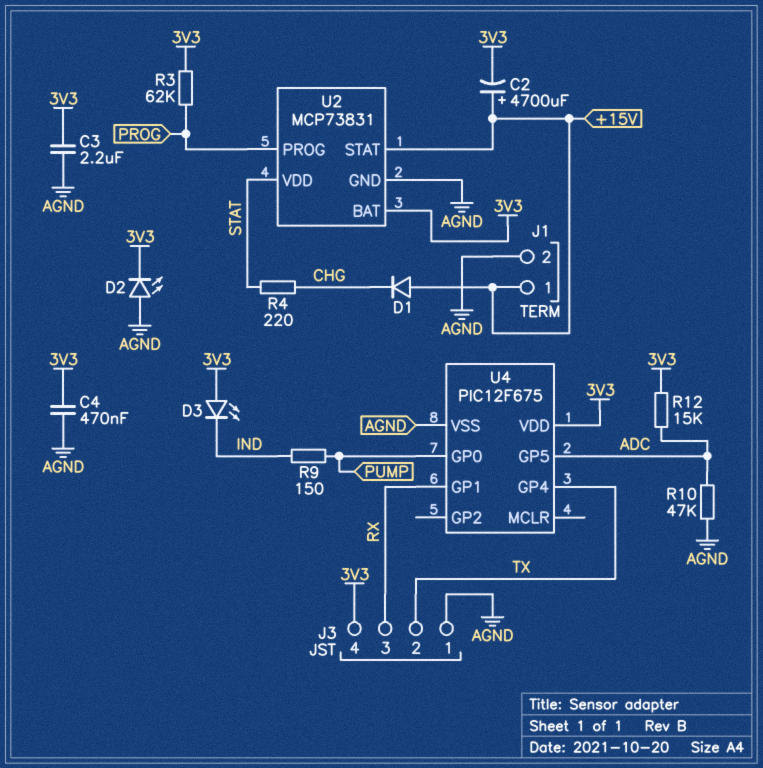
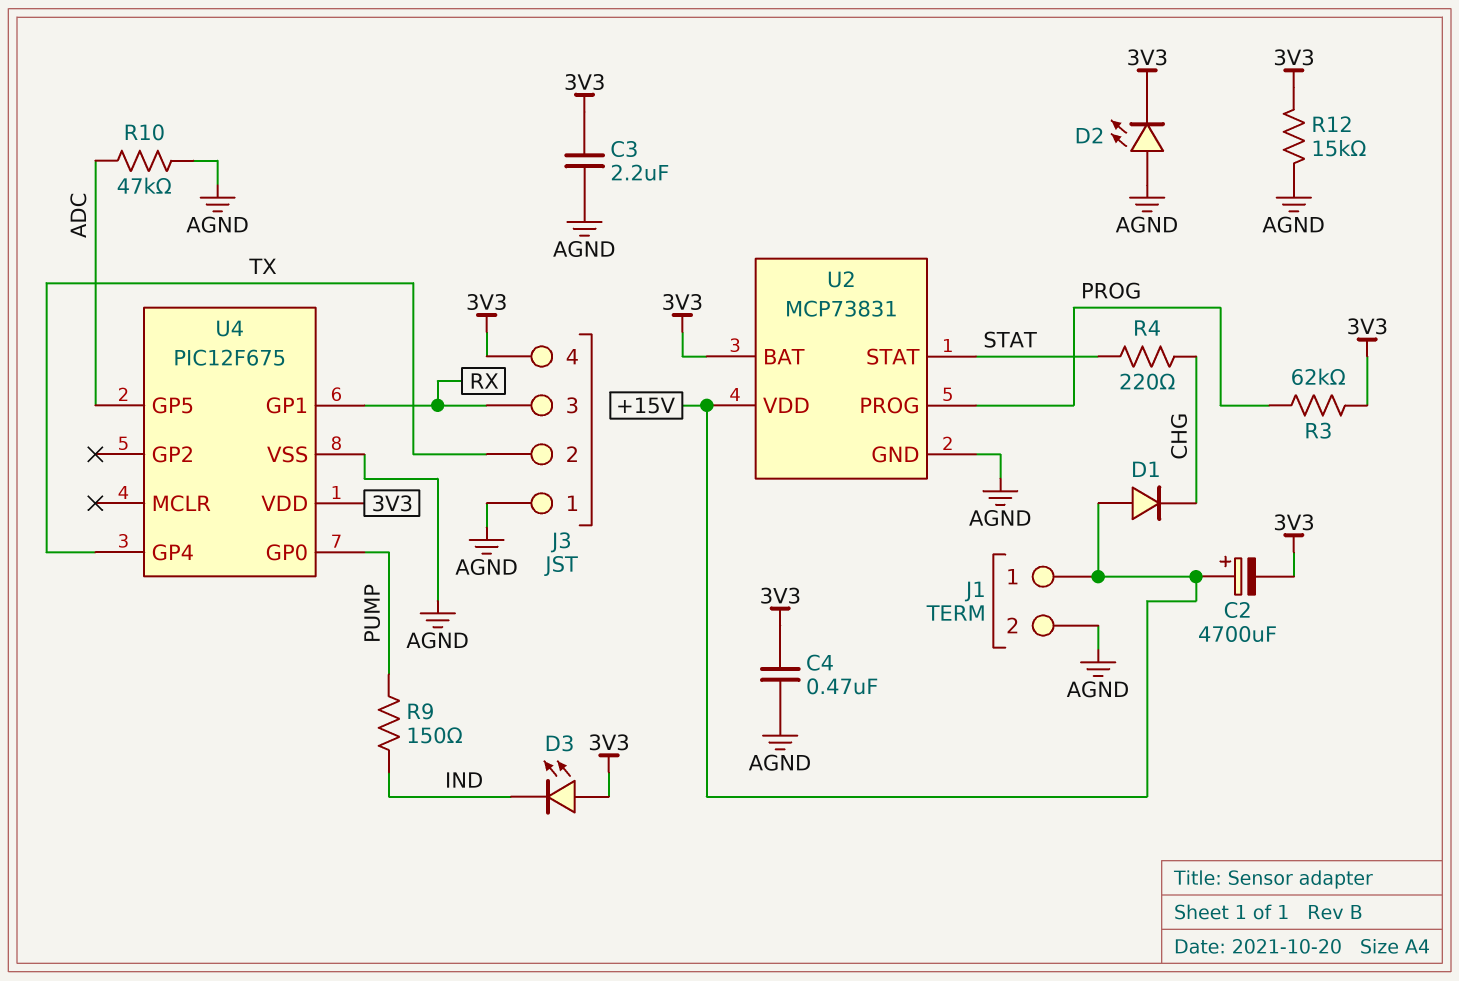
R12: 15k (3V3, ADC) -> 15k (3V3, AGND)
U2 pin STAT: +15V -> STAT
U2 pin VDD: STAT -> +15V

